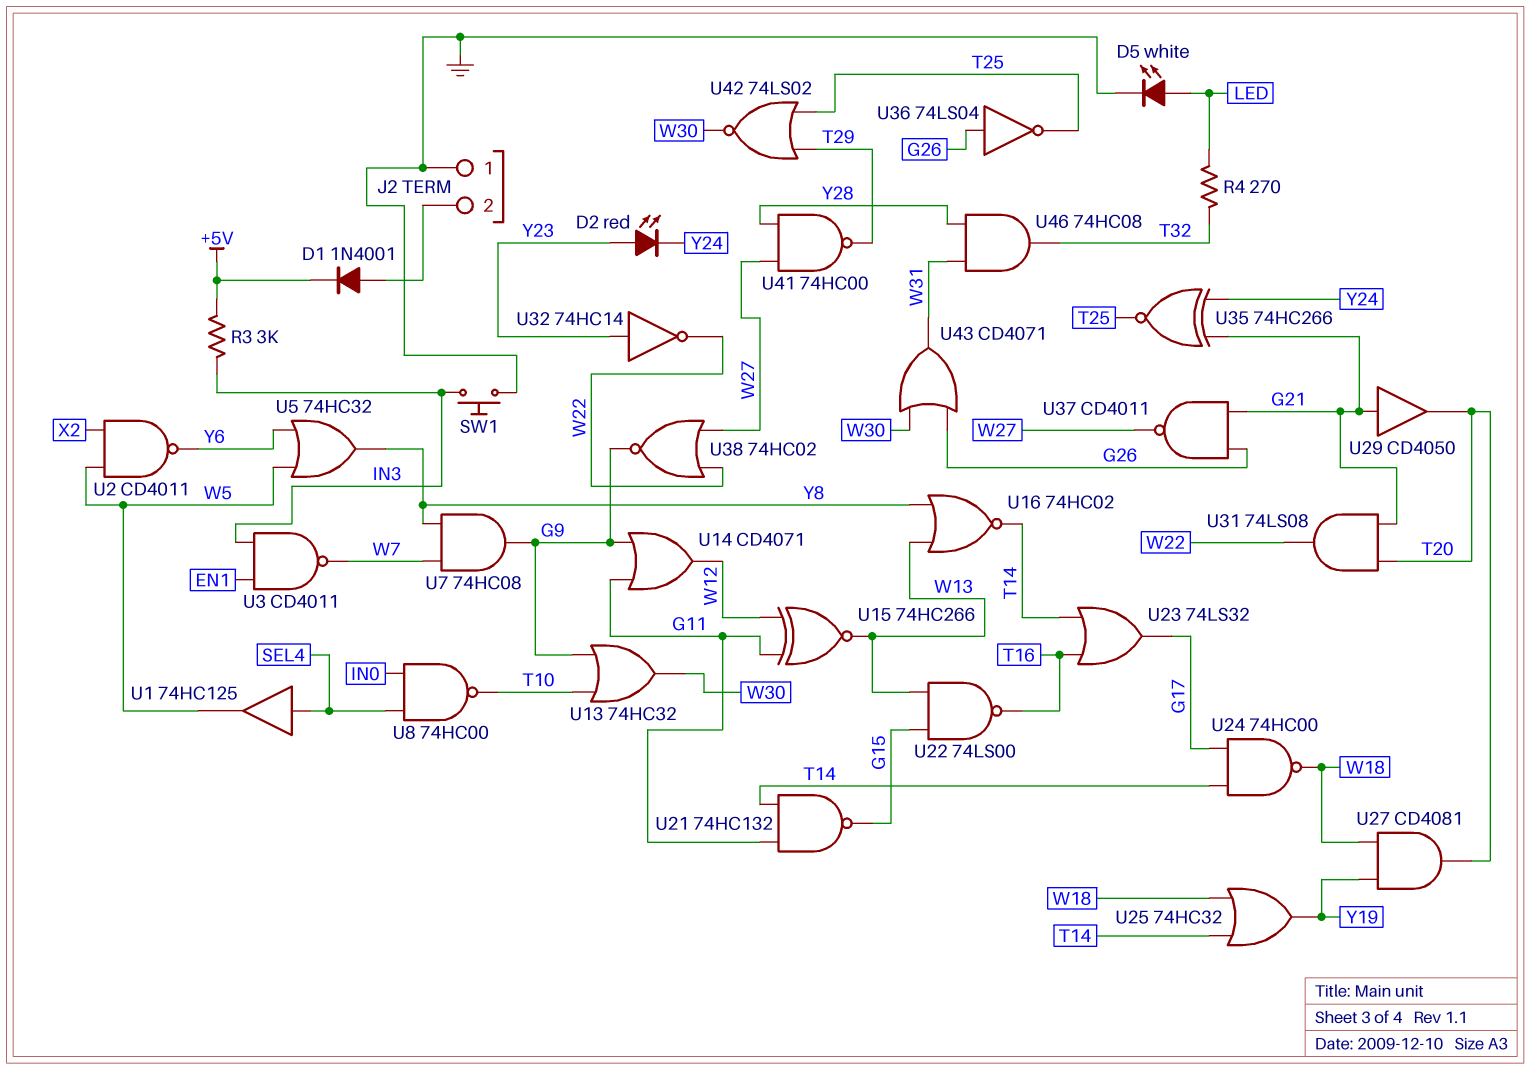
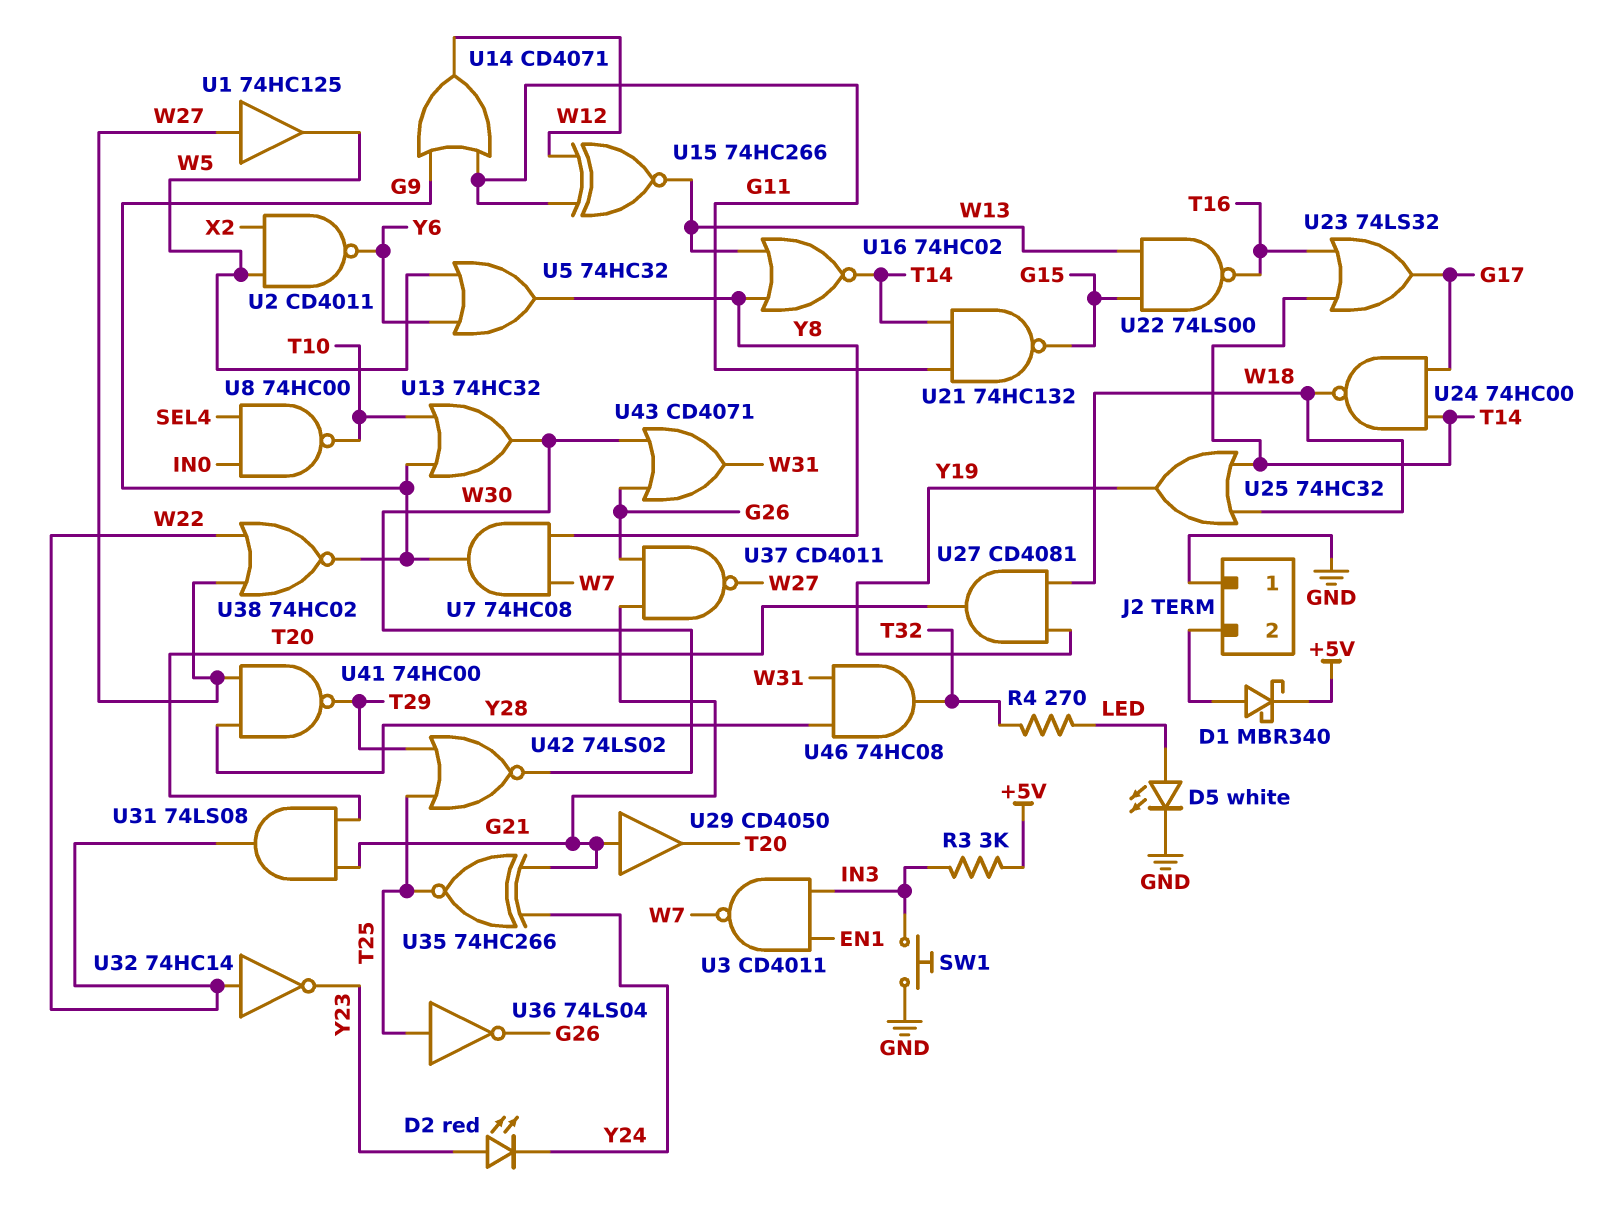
D1: diode 1N4001 (A J2/2, K +5V) -> schottky MBR340 (A J2/2, K +5V)
U1: buffer 74HC125 (in SEL4, out W5) -> buffer 74HC125 (in W27, out W5)
U32: NOT 74HC14 (in Y23, out W22) -> NOT 74HC14 (in W22, out Y23)
U36: NOT 74LS04 (in G26, out T25) -> NOT 74LS04 (in T25, out G26)

